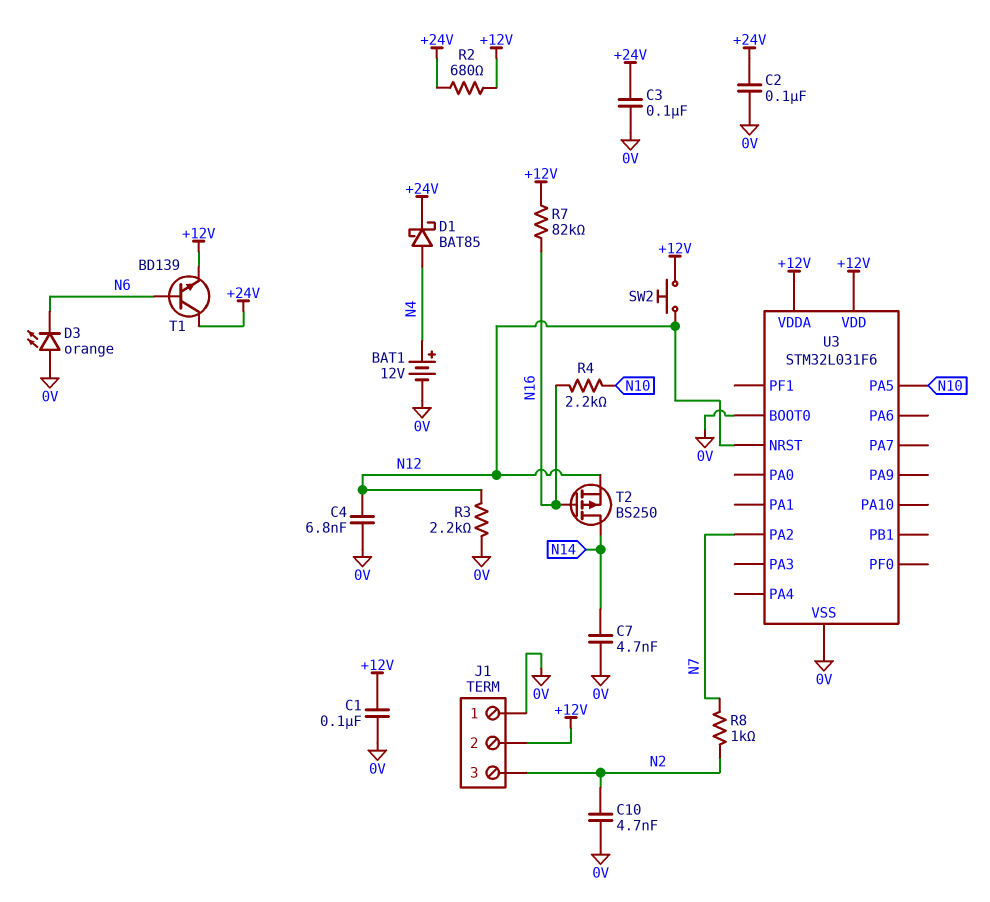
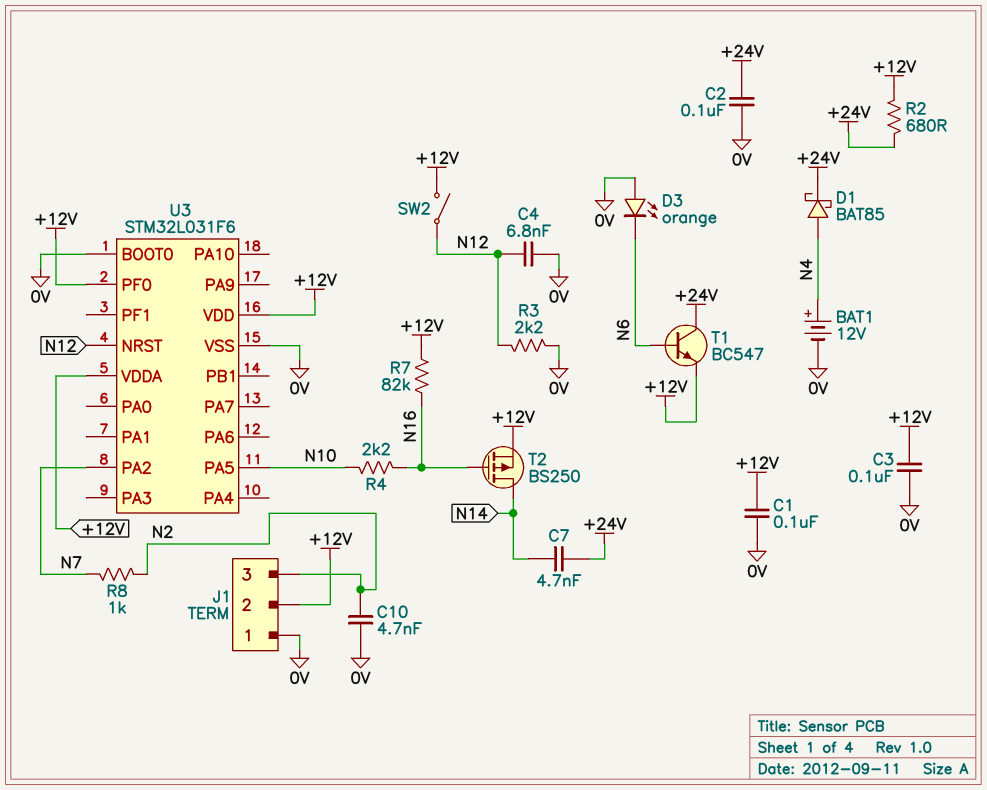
C3: 100nF (+24V, 0V) -> 100nF (+12V, 0V)
C7: 4.7nF (0V, N14) -> 4.7nF (+24V, N14)
SW2: button (+12V, N12) -> switch (+12V, N12)
T1: NPN BD139 (B N6, C +24V, E +12V) -> NPN BC547 (B N6, C +24V, E +12V)
T2: PMOS BS250 (G N16, D N14, S N12) -> PMOS BS250 (G N16, D N14, S +12V)
U3 pin PF0: none -> +12V

